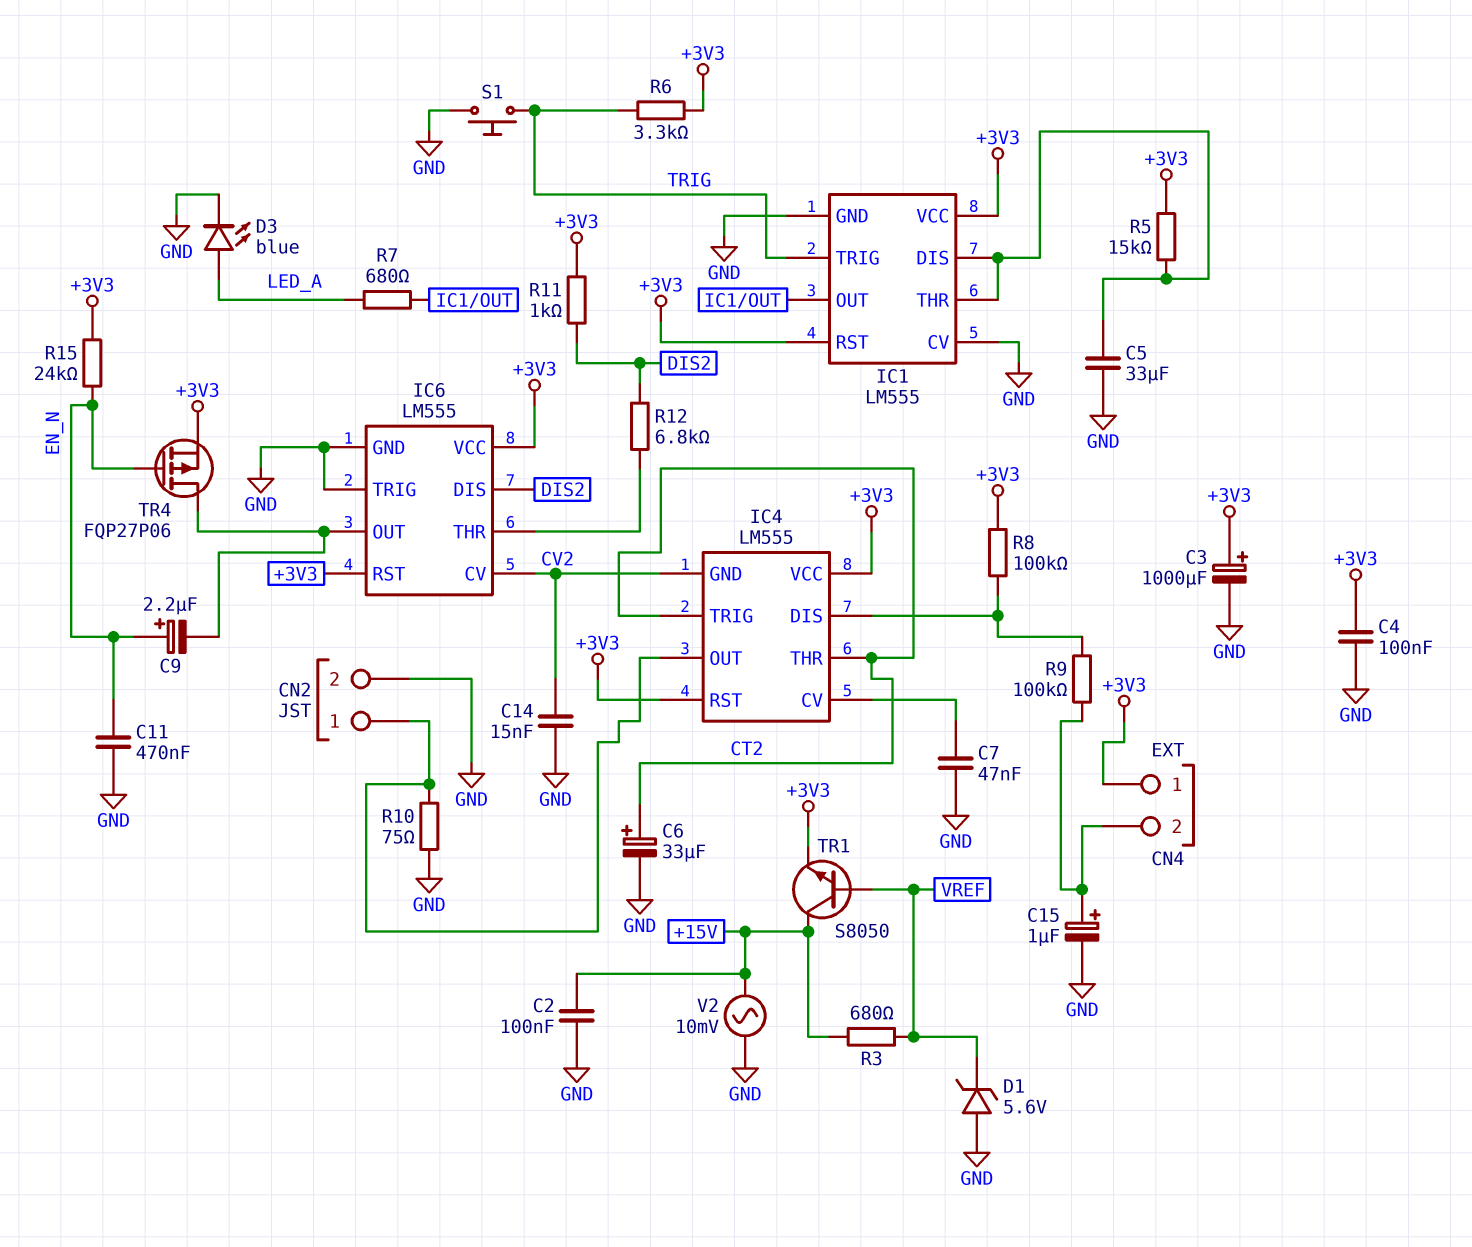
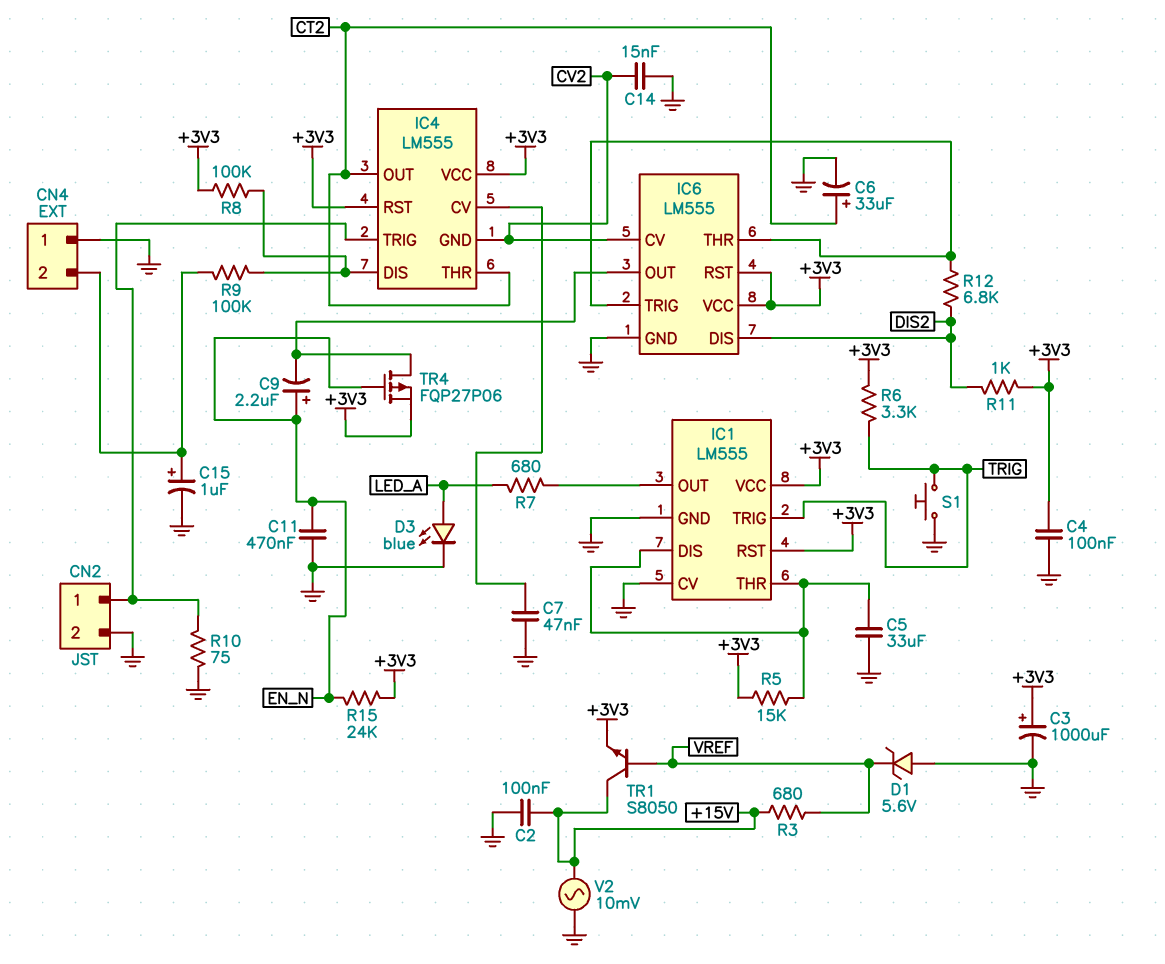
CN4 pin 1: +3V3 -> GND
IC4 pin OUT: CN2/1 -> CT2
IC4 pin TRIG: CT2 -> CN2/1
IC6 pin TRIG: GND -> IC6/THR

